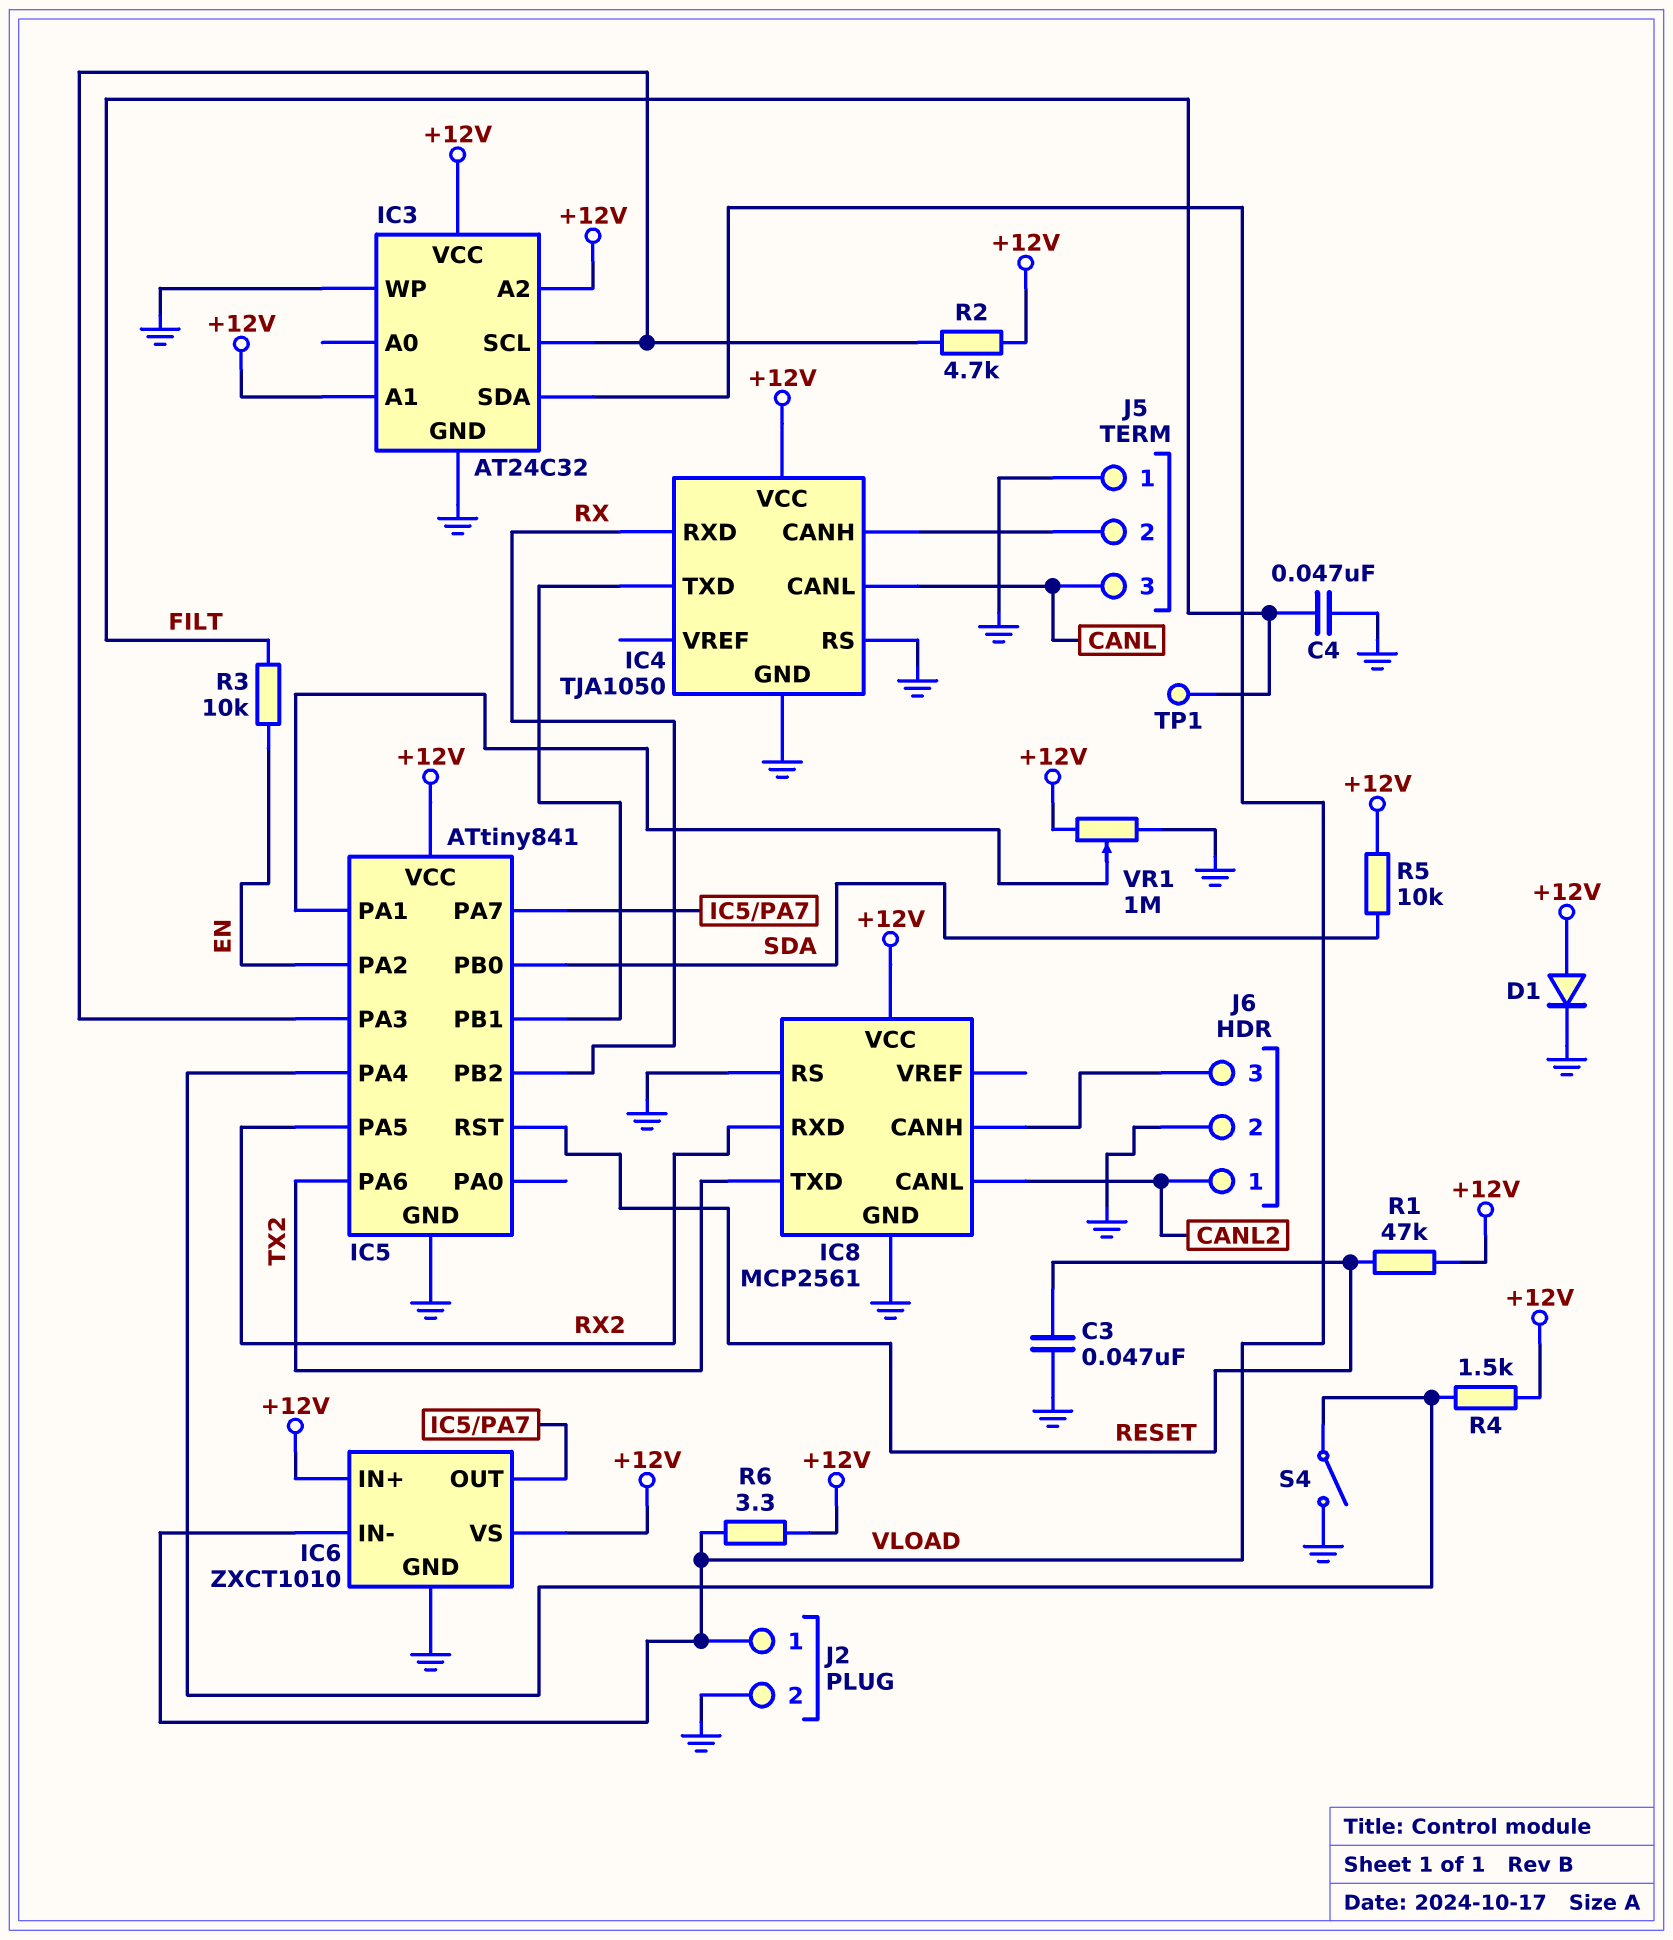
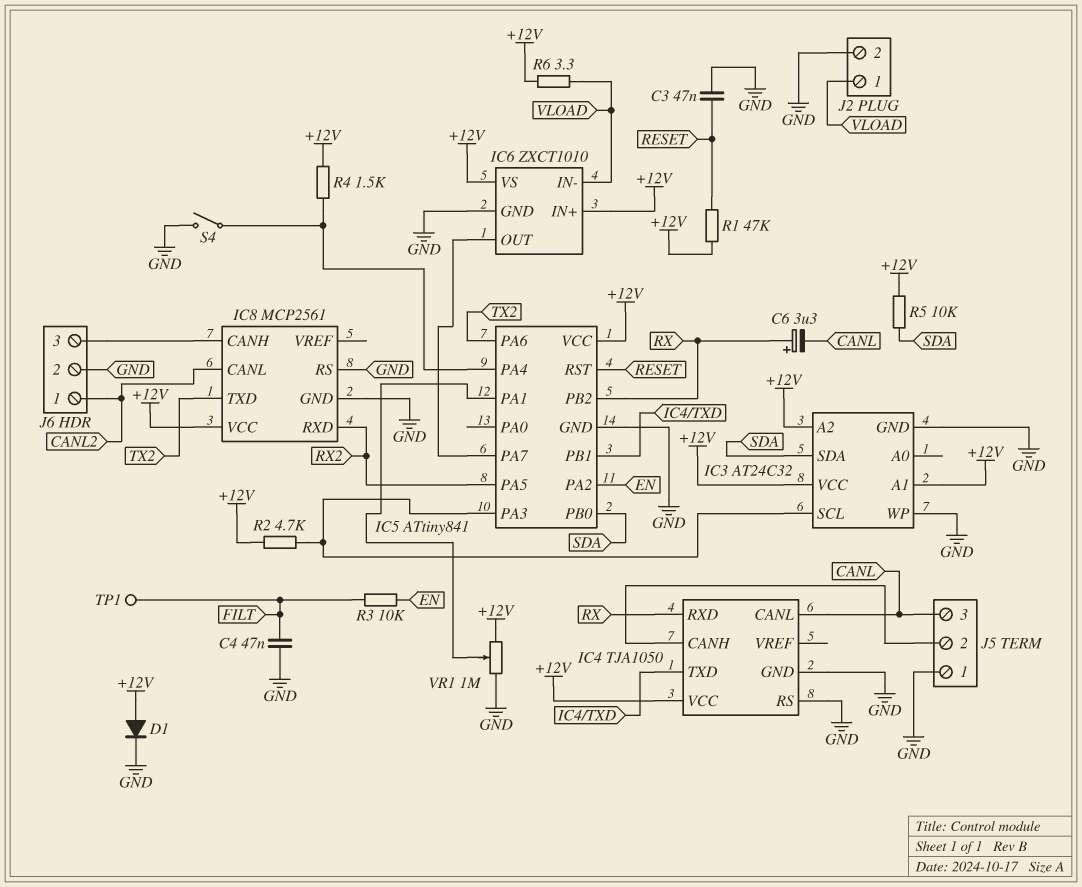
C6: none -> 3.3uF (plus RX, minus CANL)
IC3 pin SDA: VLOAD -> SDA

